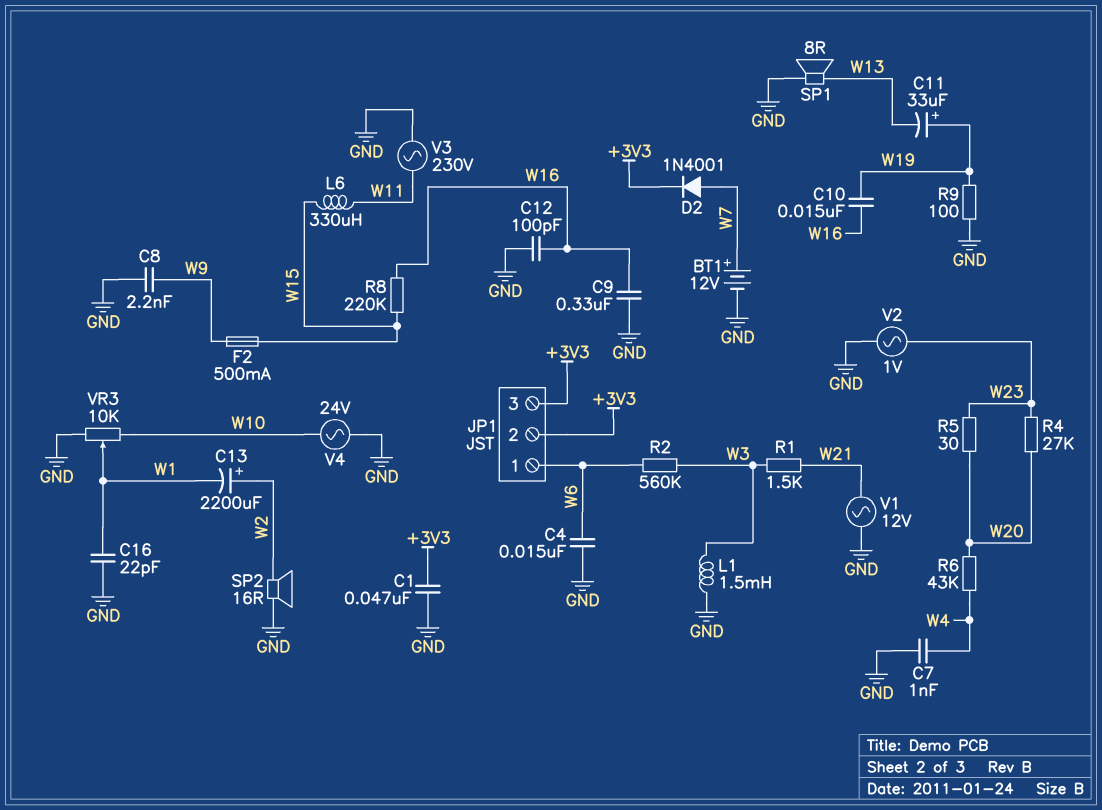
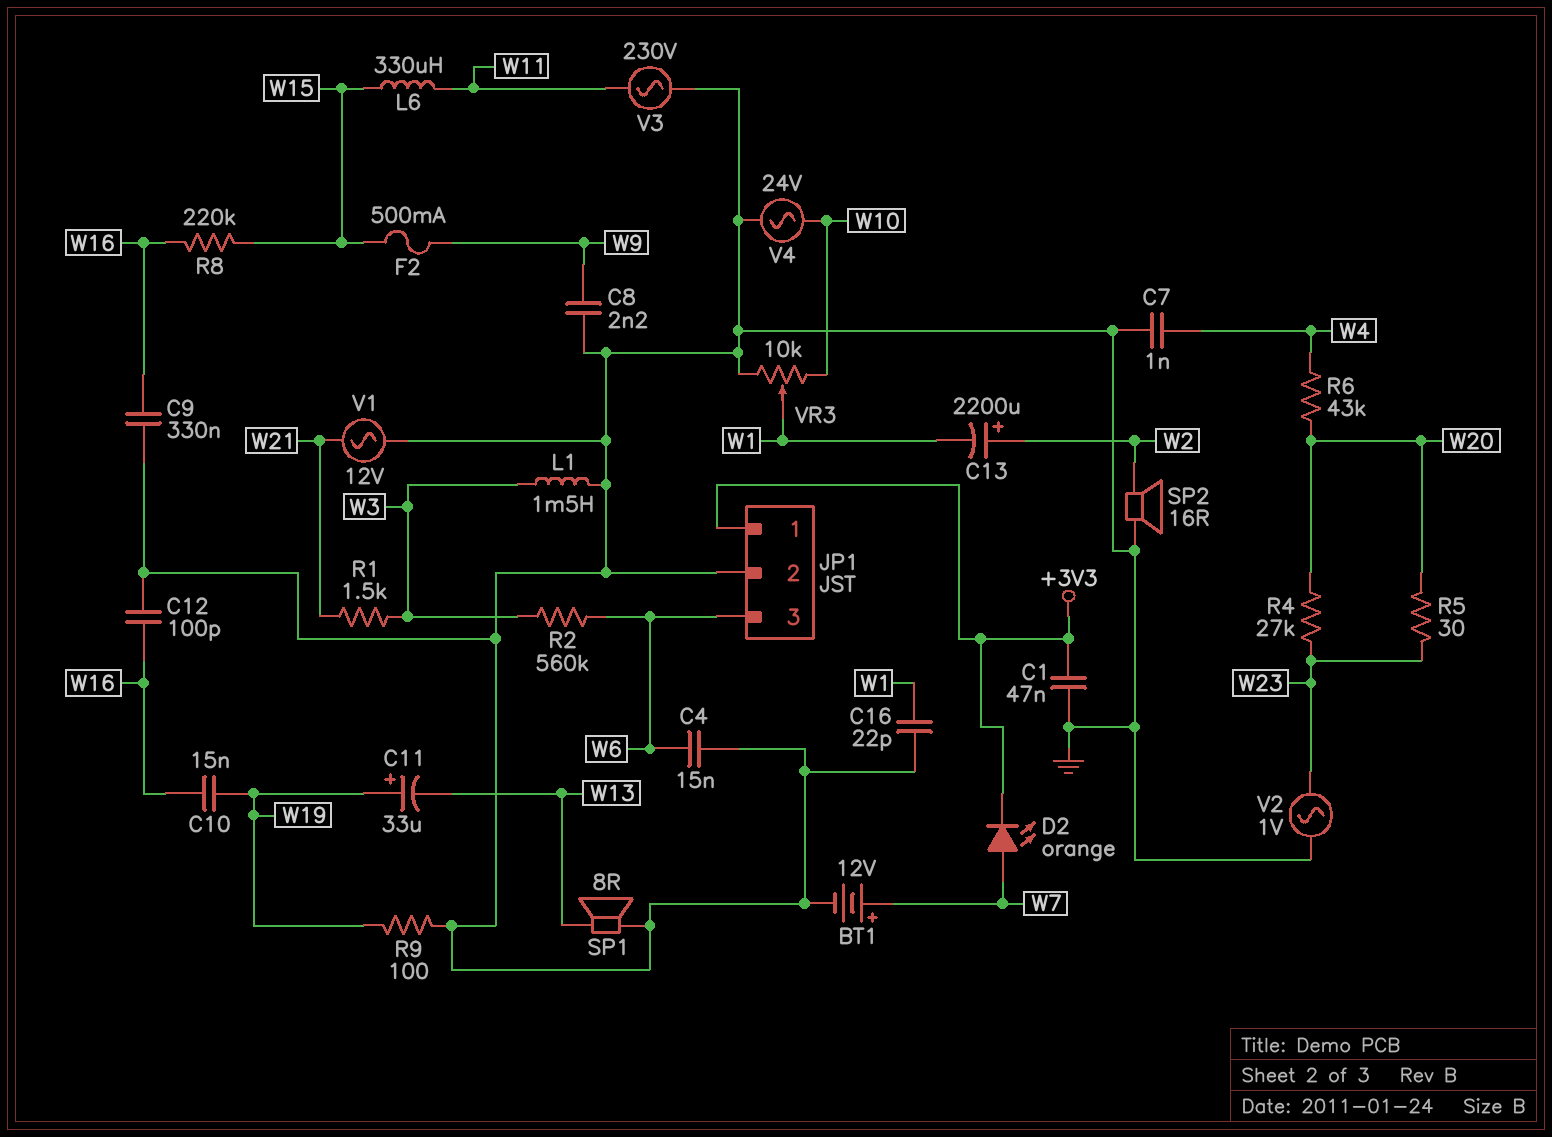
D2: diode 1N4001 (A W7, K +3V3) -> LED orange (A W7, K +3V3)
JP1 pin 1: W6 -> +3V3
JP1 pin 2: +3V3 -> GND
JP1 pin 3: +3V3 -> W6

